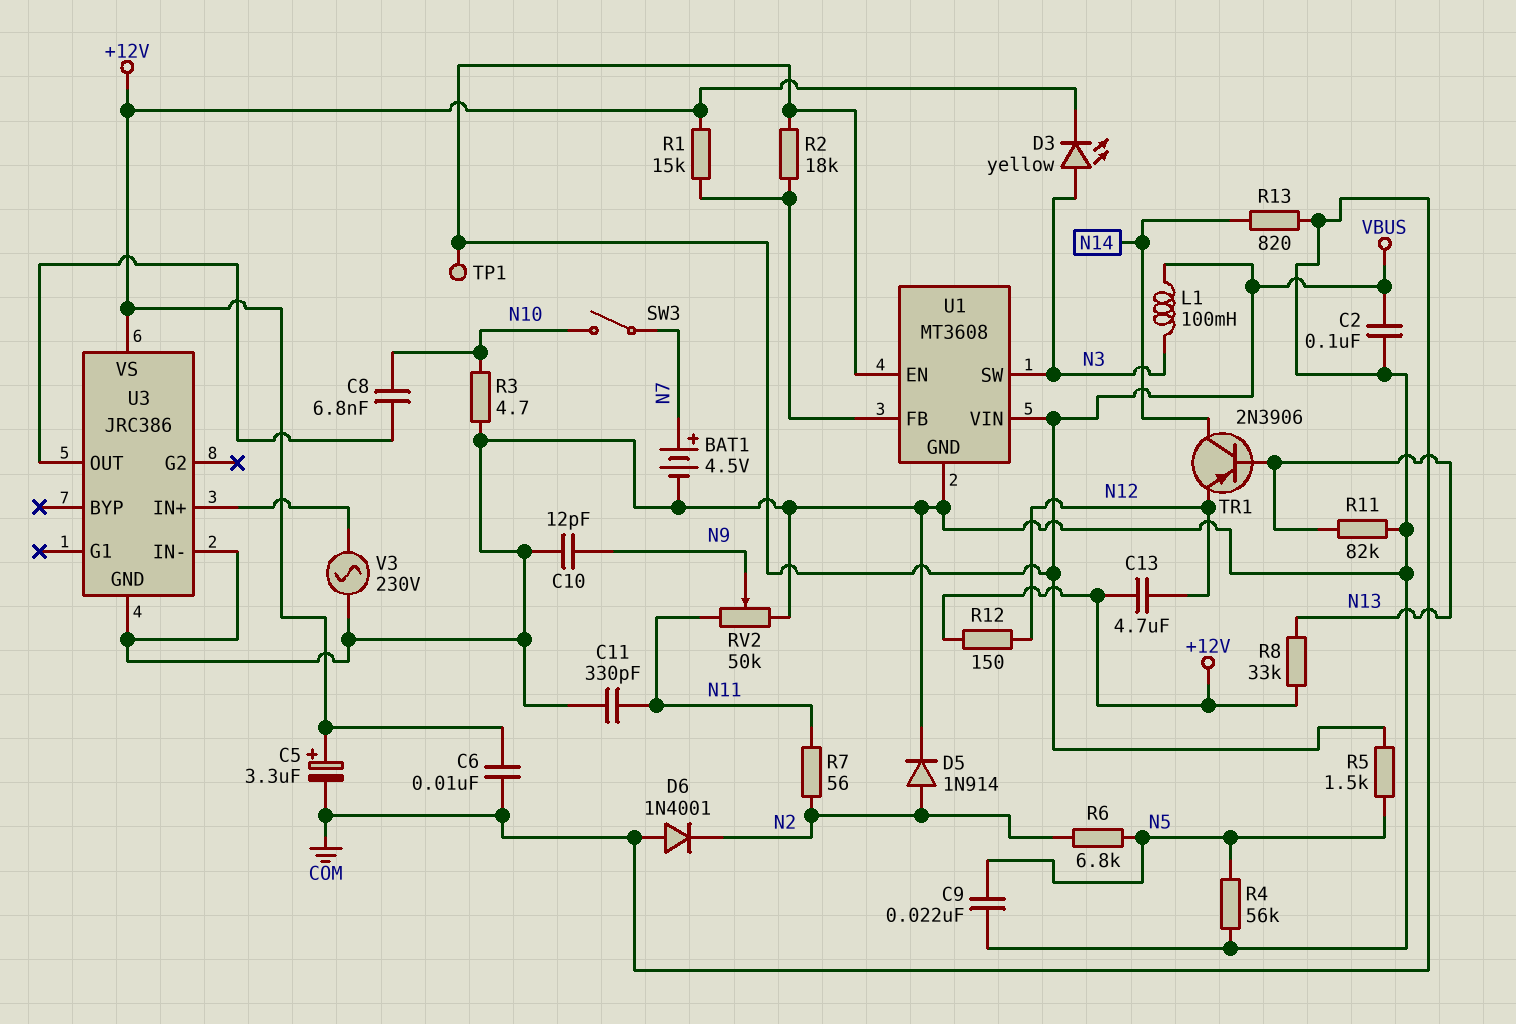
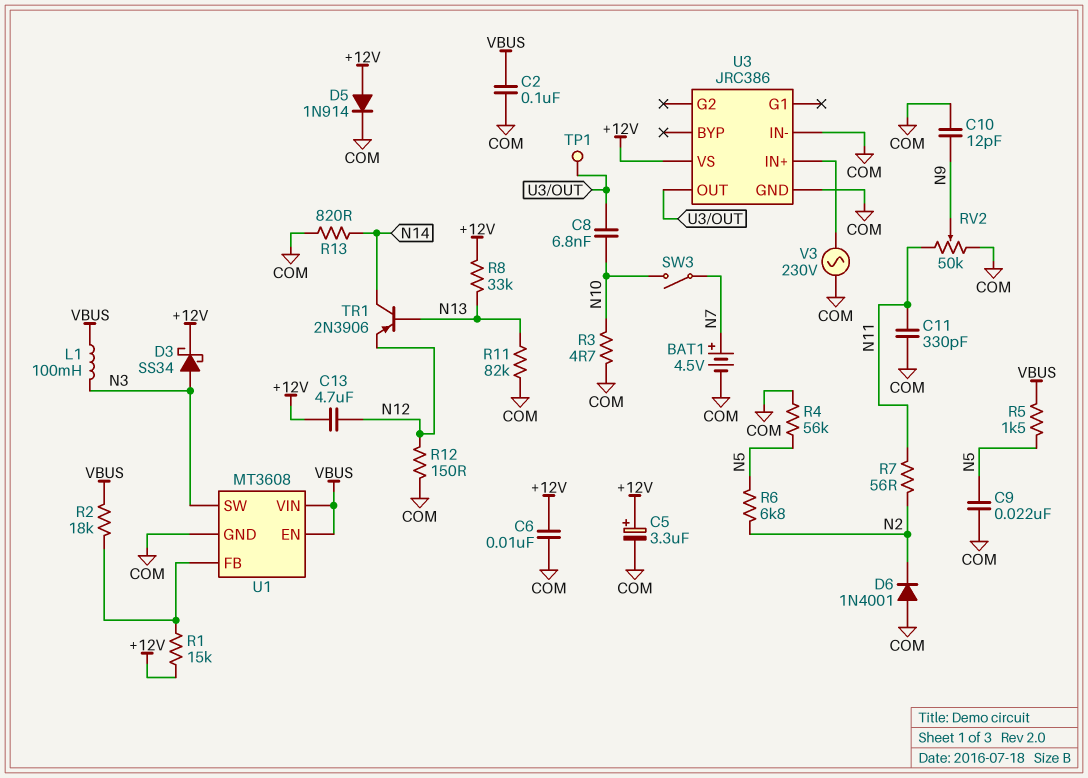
D3: LED yellow (A N3, K +12V) -> schottky SS34 (A N3, K +12V)
D5: diode 1N914 (A N2, K COM) -> diode 1N914 (A +12V, K COM)
R12: 150 (+12V, N12) -> 150 (COM, N12)
TP1: test point (VBUS) -> test point (U3/OUT)

